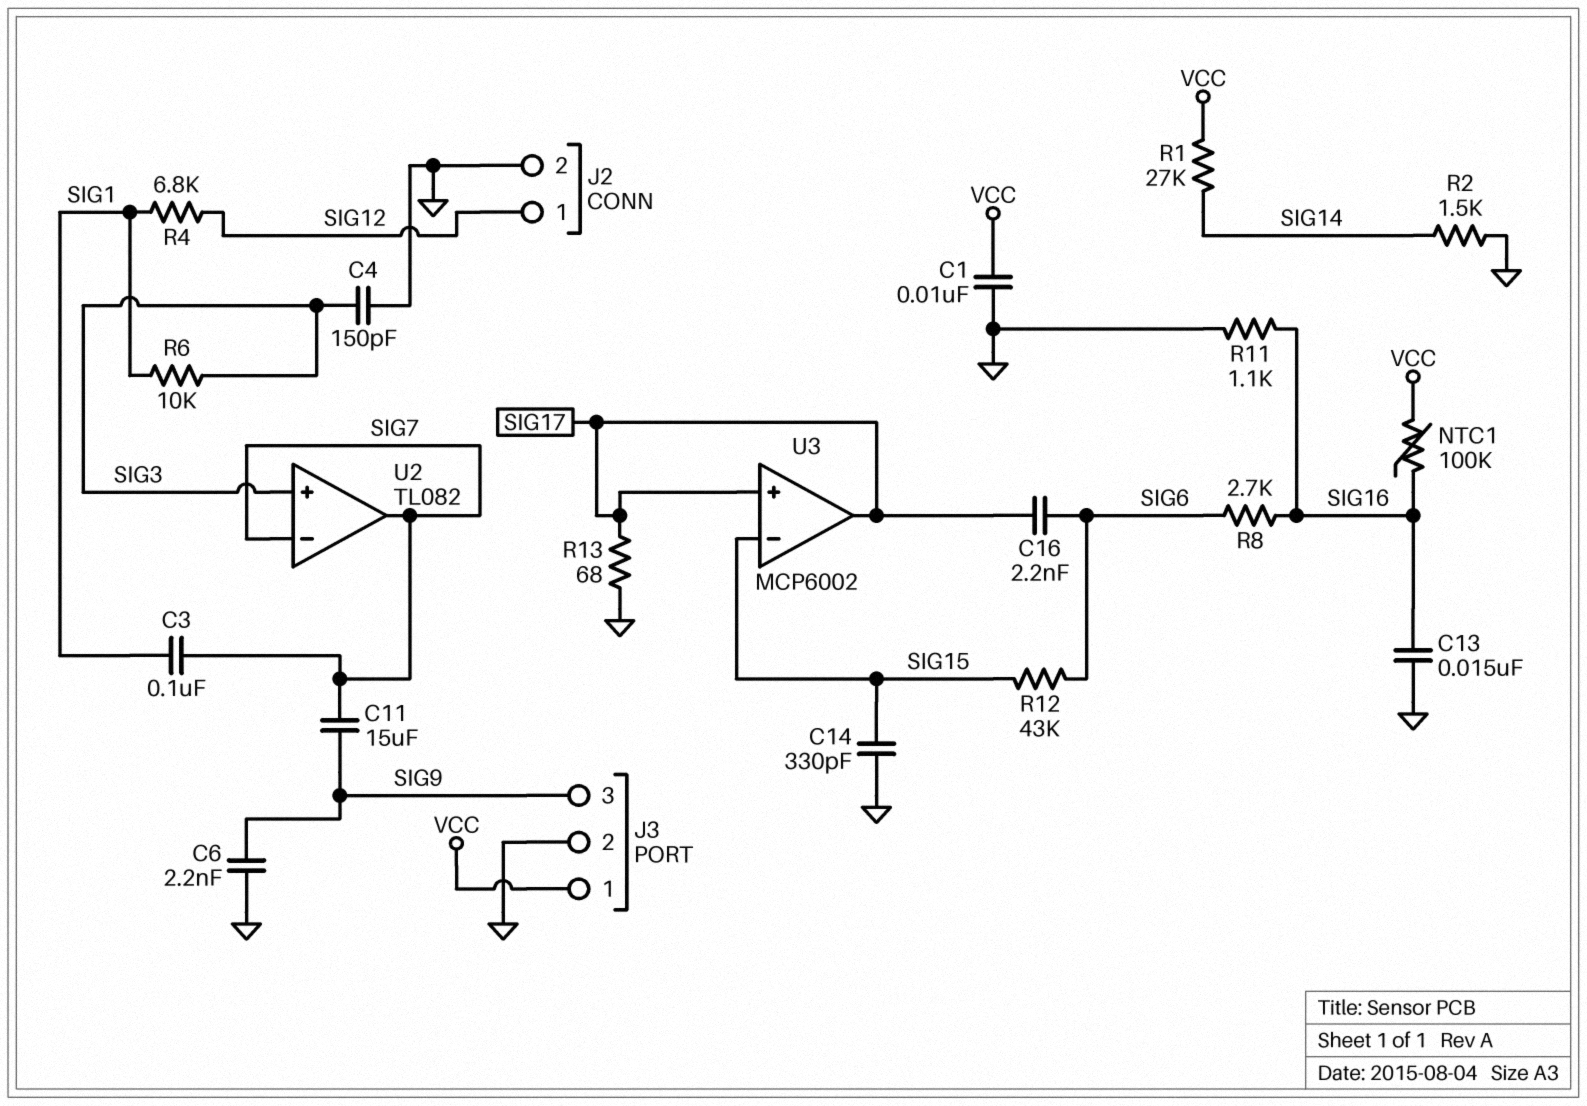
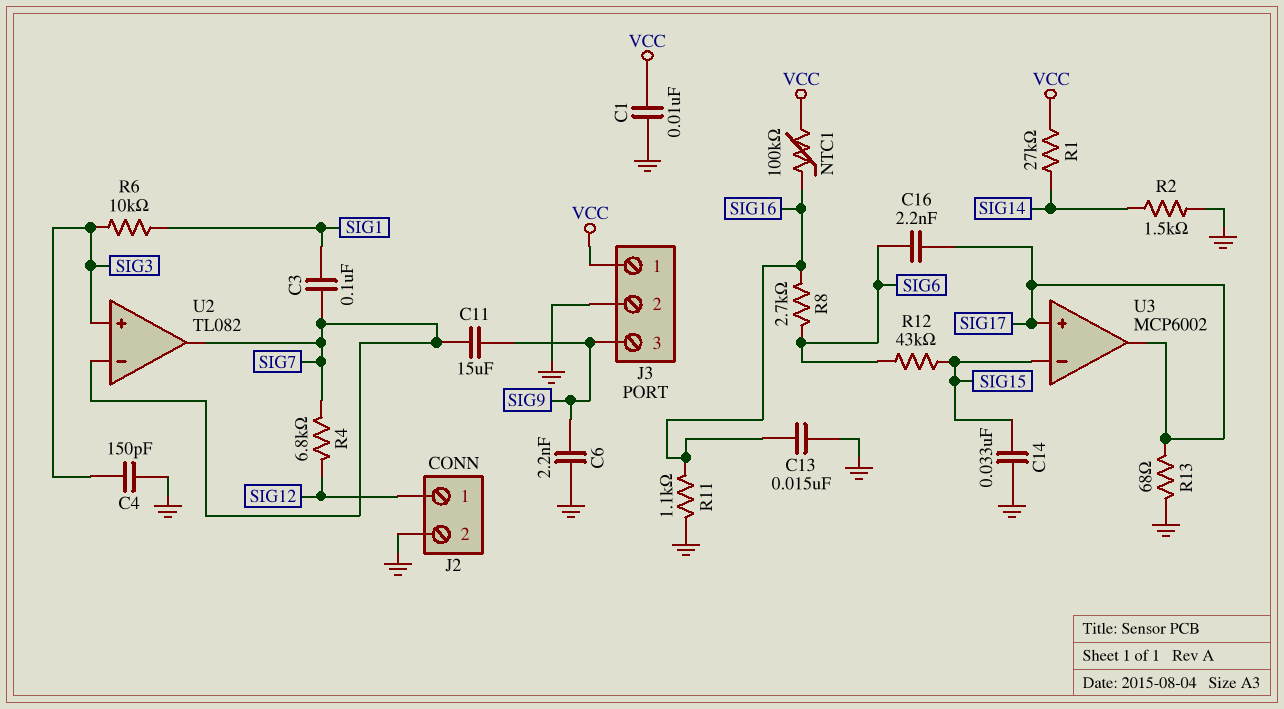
C14: 330pF (GND, SIG15) -> 33nF (GND, SIG15)
R4: 6.8k (SIG1, SIG12) -> 6.8k (SIG7, SIG12)

